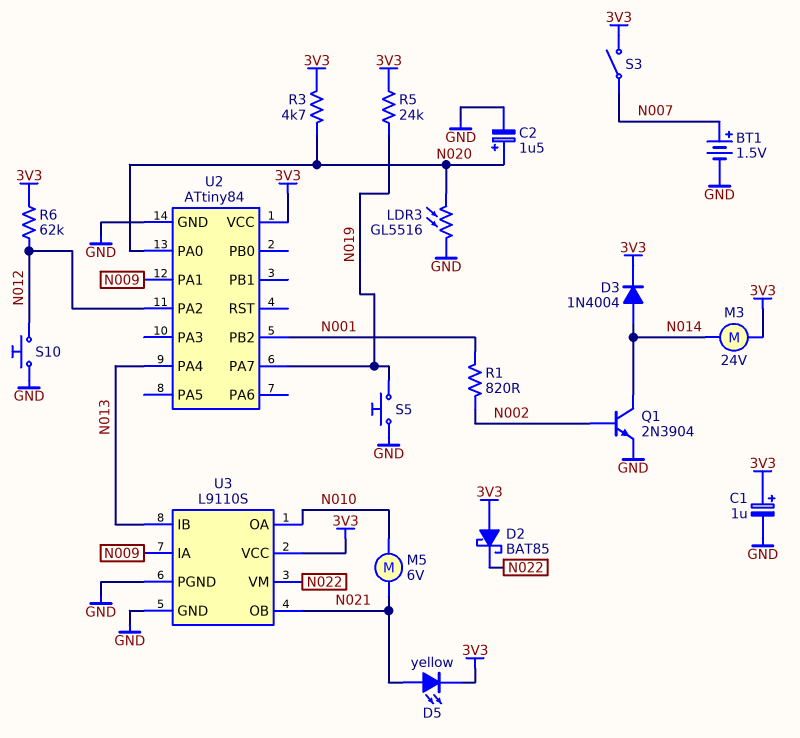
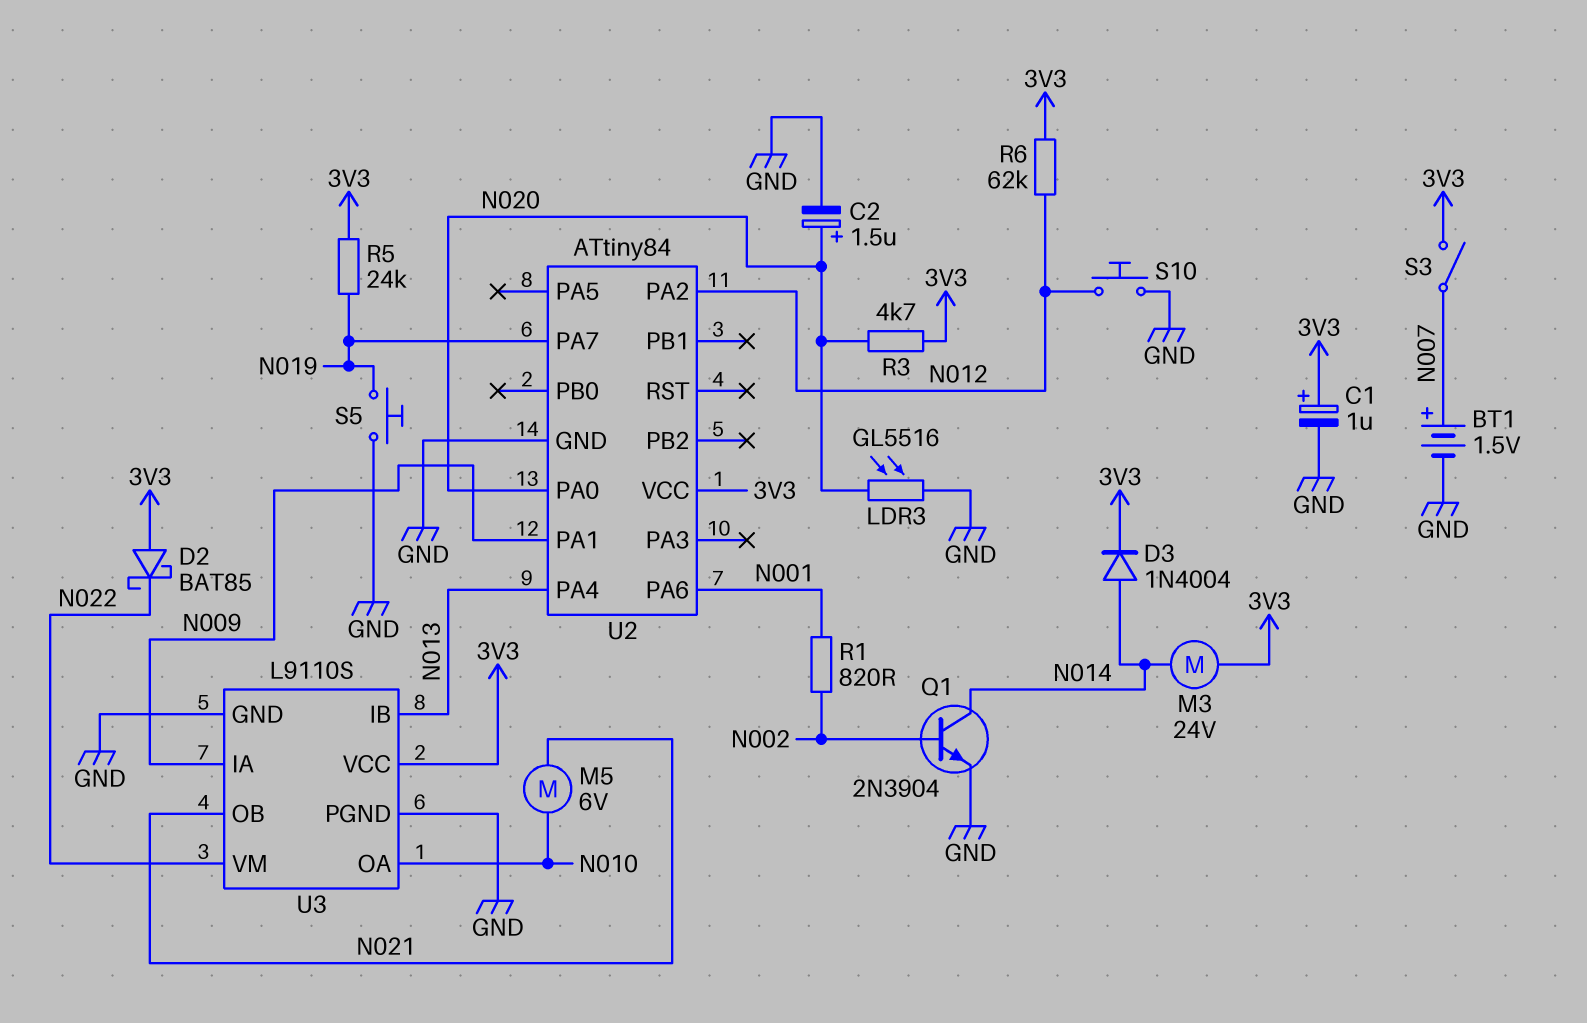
D5: LED yellow (A N021, K 3V3) -> none
U2 pin PA6: none -> N001
U2 pin PB2: N001 -> none

